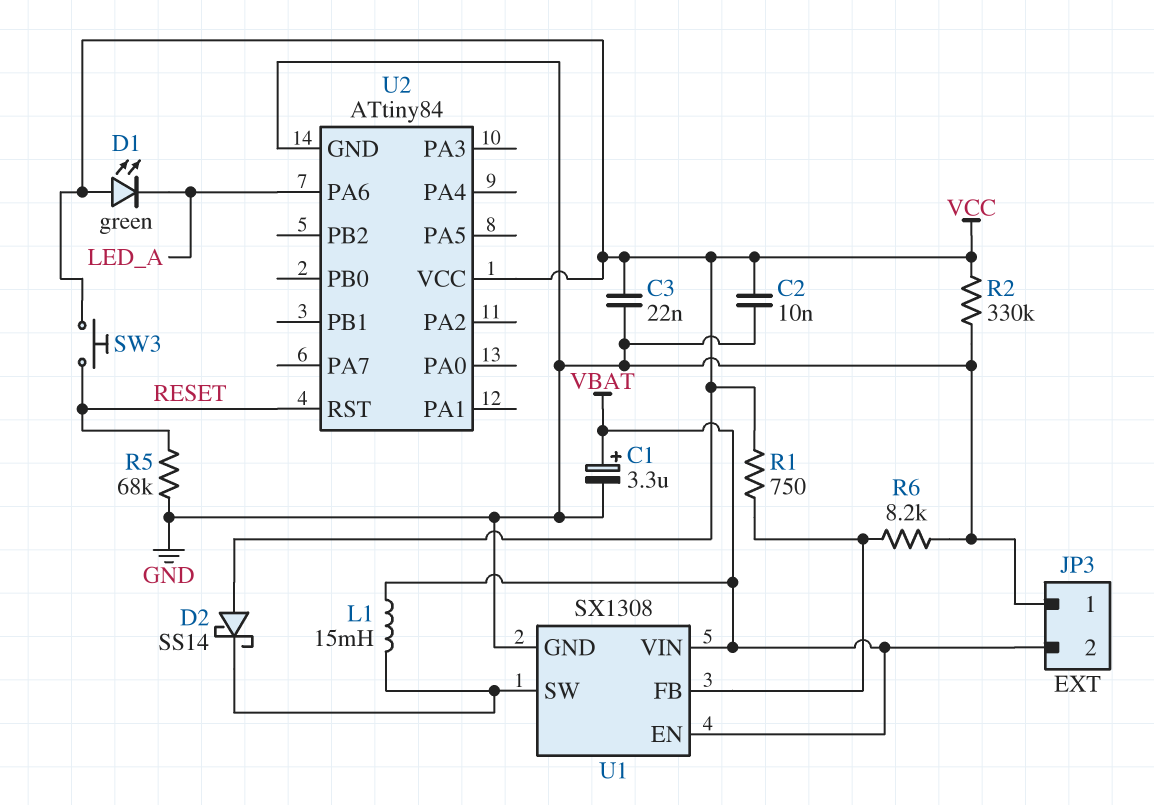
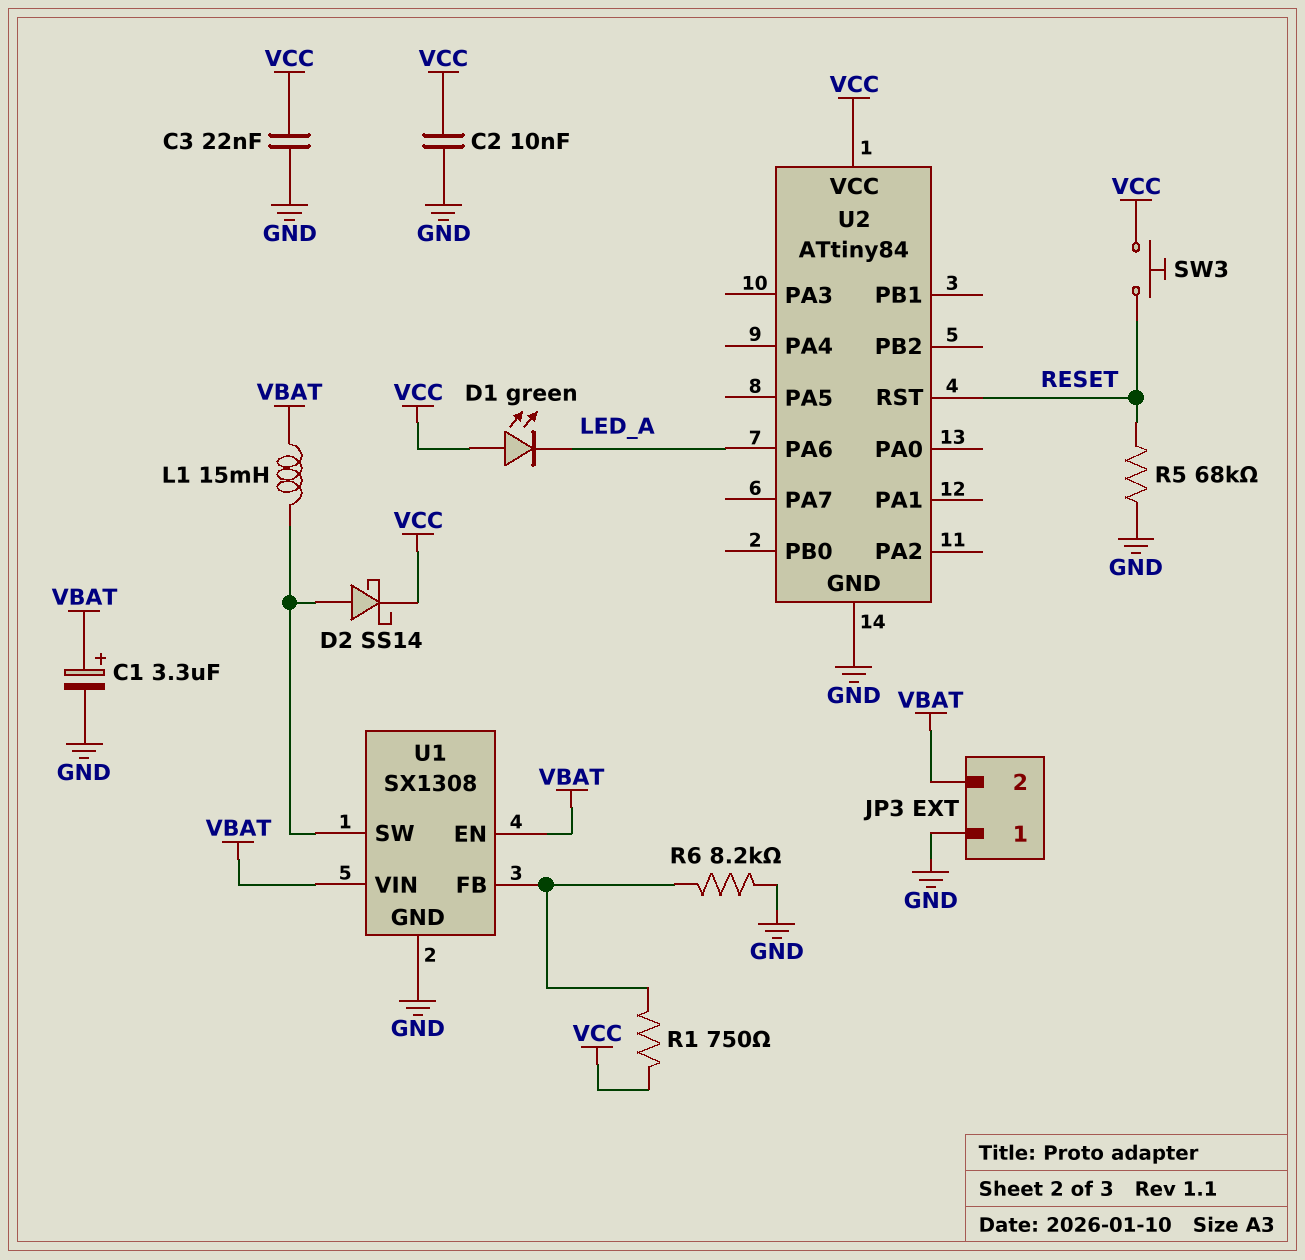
D2: schottky SS14 (A VCC, K U1/SW) -> schottky SS14 (A U1/SW, K VCC)
R2: 330k (GND, VCC) -> none

